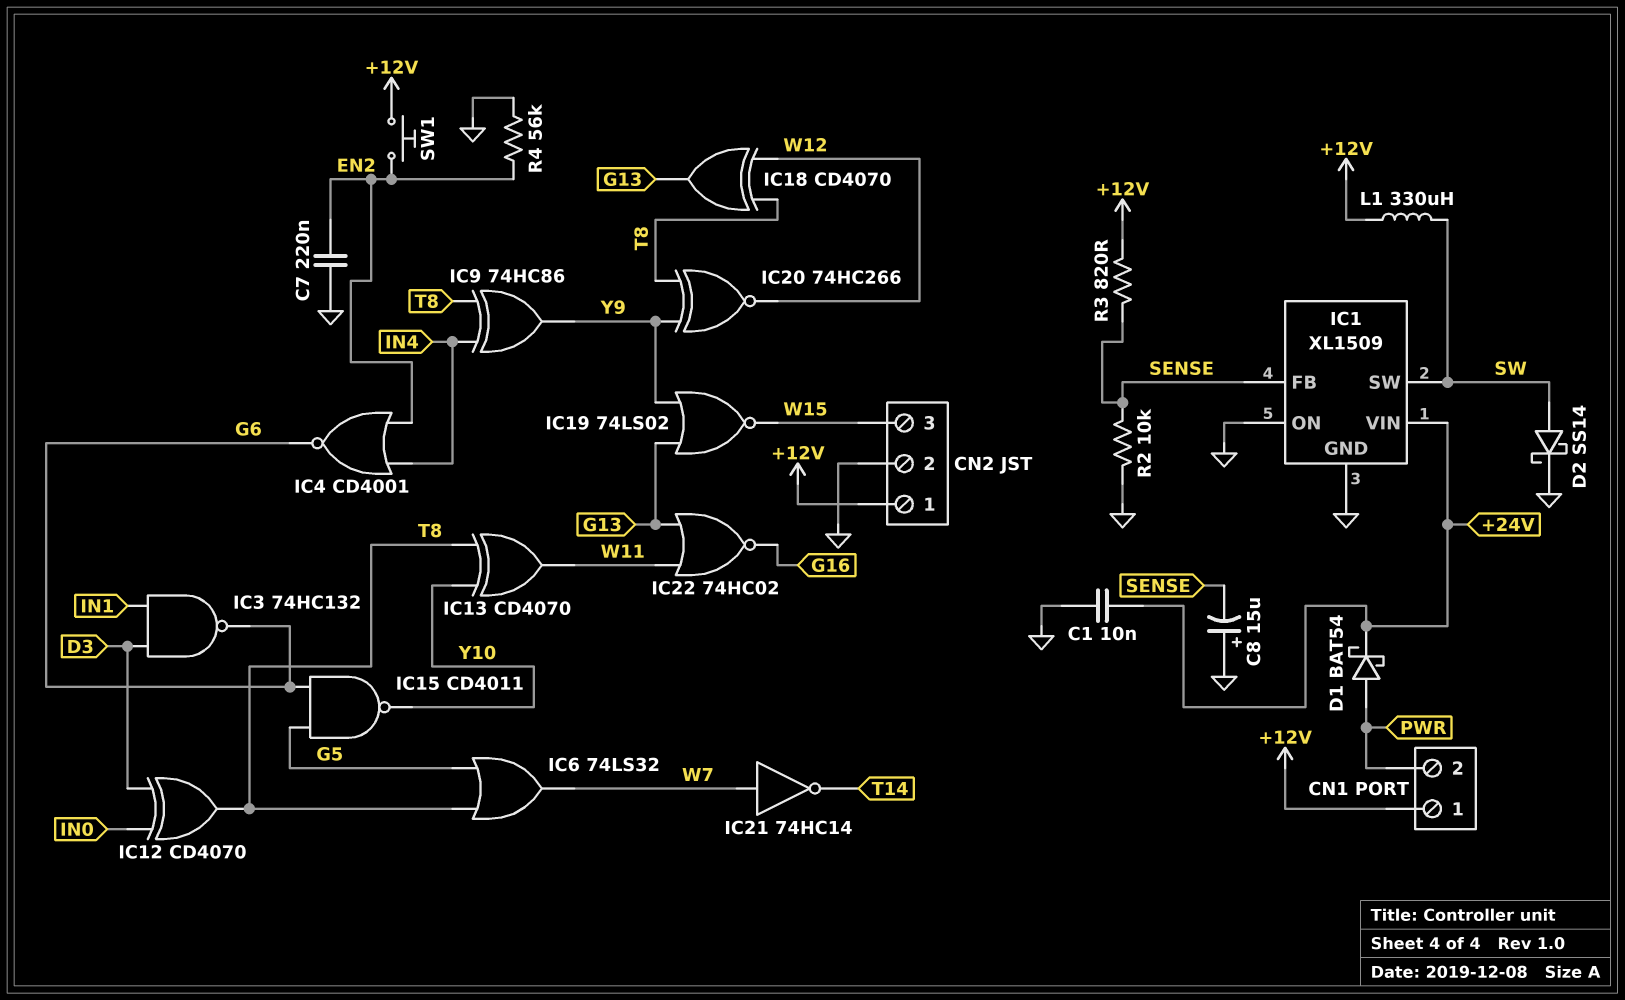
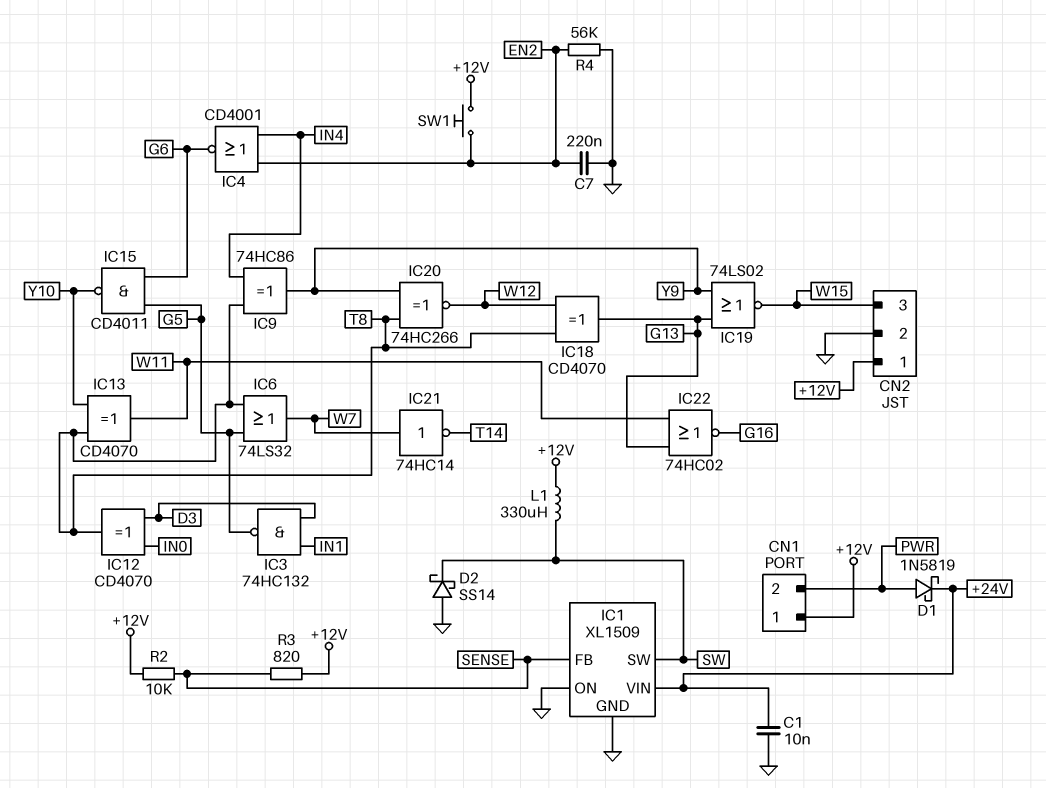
C8: 15uF (plus GND, minus SENSE) -> none
D1: schottky BAT54 (A PWR, K +24V) -> schottky 1N5819 (A PWR, K +24V)
D2: schottky SS14 (A SW, K GND) -> schottky SS14 (A GND, K SW)
IC3: NAND 74HC132 (in D3, in IN1, out G6) -> NAND 74HC132 (in D3, in IN1, out G5)
R2: 10k (GND, SENSE) -> 10k (+12V, SENSE)

